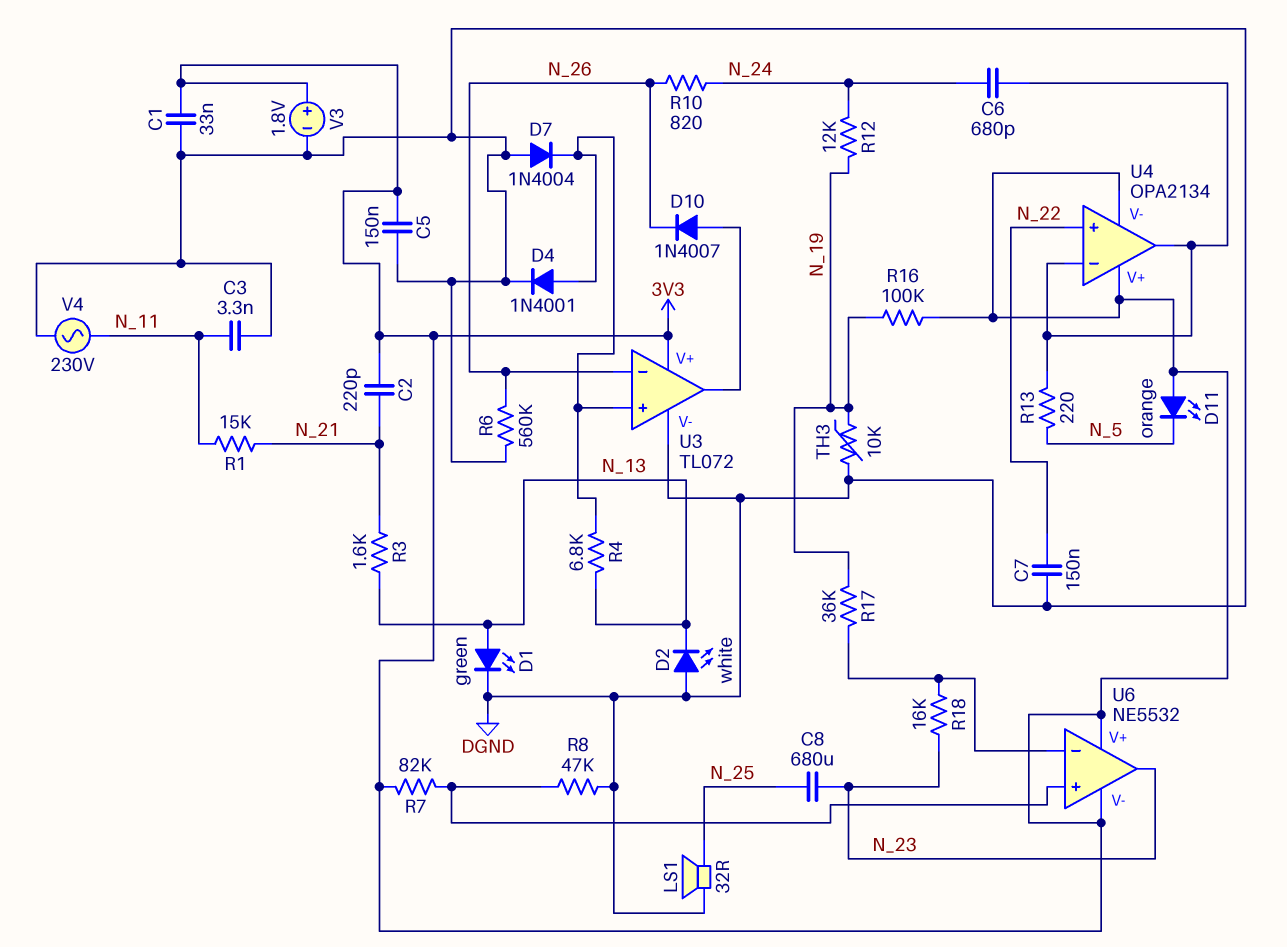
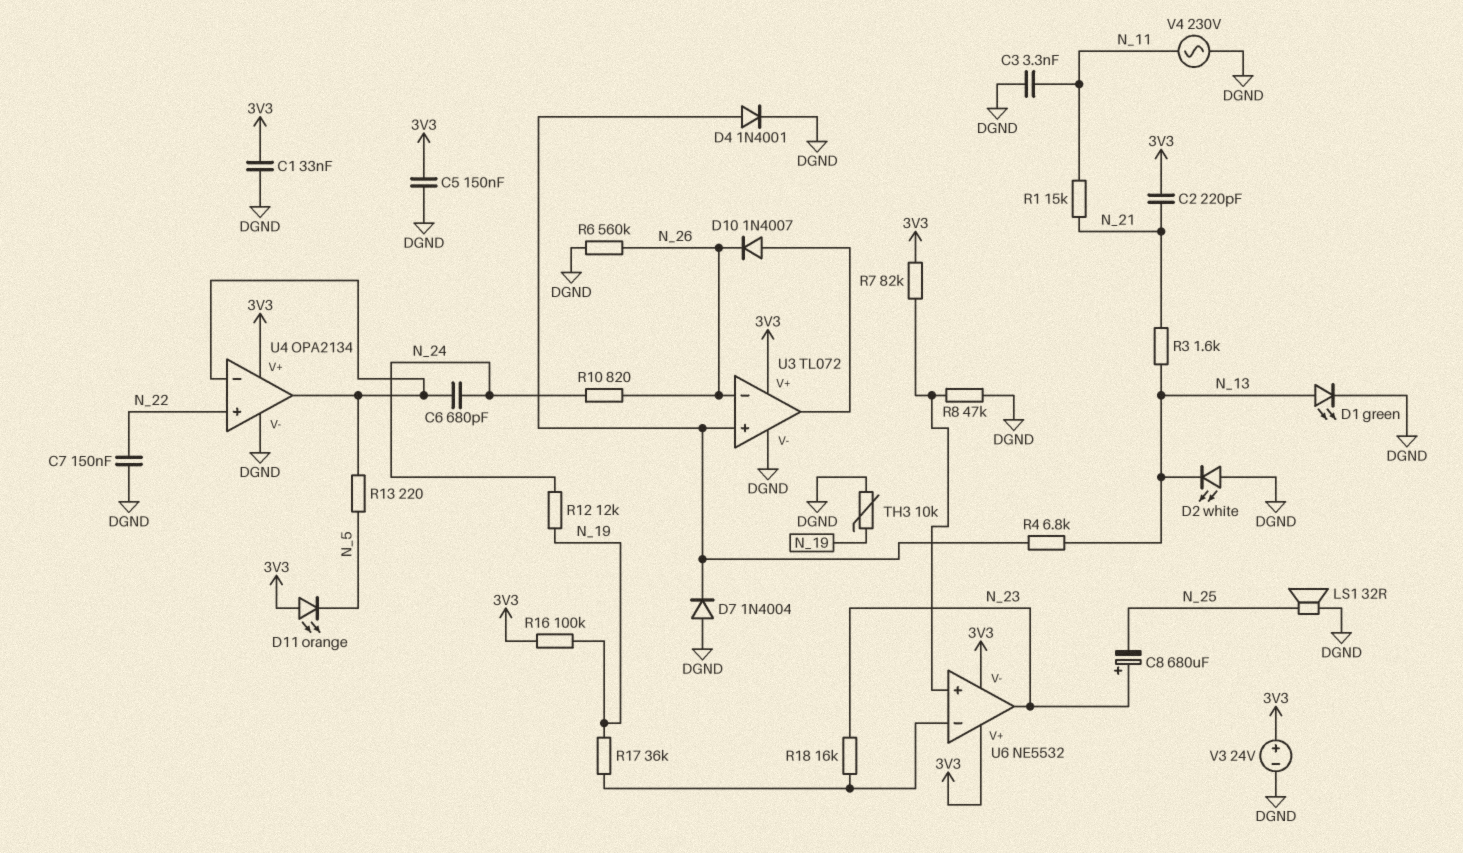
C8: 680uF (N_23, N_25) -> 680uF (plus N_23, minus N_25)
U4 pin V-: 3V3 -> DGND
V3: 1.8V (plus 3V3, minus DGND) -> 24V (plus 3V3, minus DGND)

